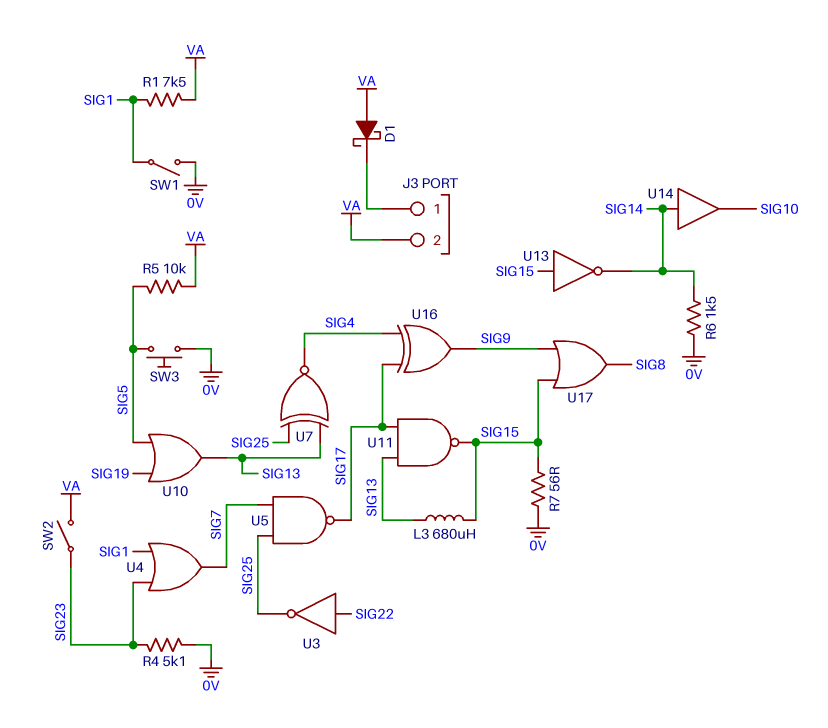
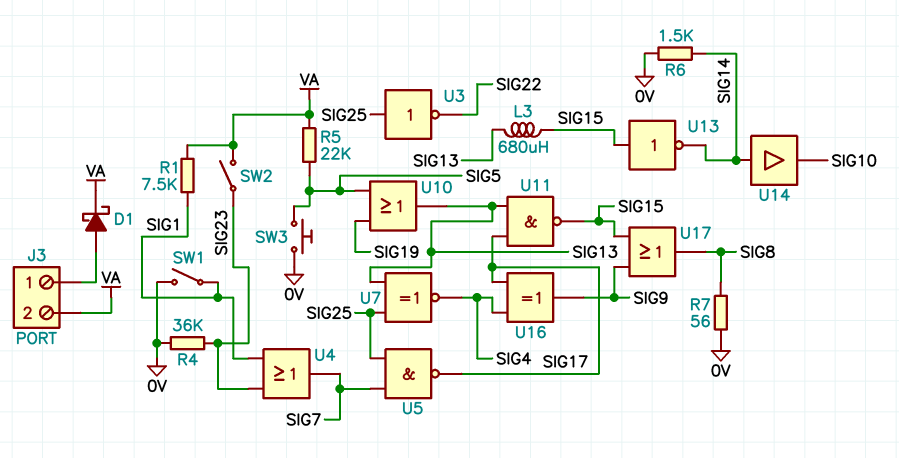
D1: schottky (A VA, K J3/1) -> schottky (A J3/1, K VA)
R4: 5.1k (0V, SIG23) -> 36k (0V, SIG23)
R5: 10k (SIG5, VA) -> 22k (SIG5, VA)
R7: 56 (0V, SIG15) -> 56 (0V, SIG8)
U3: NOT (in SIG22, out SIG25) -> NOT (in SIG25, out SIG22)

